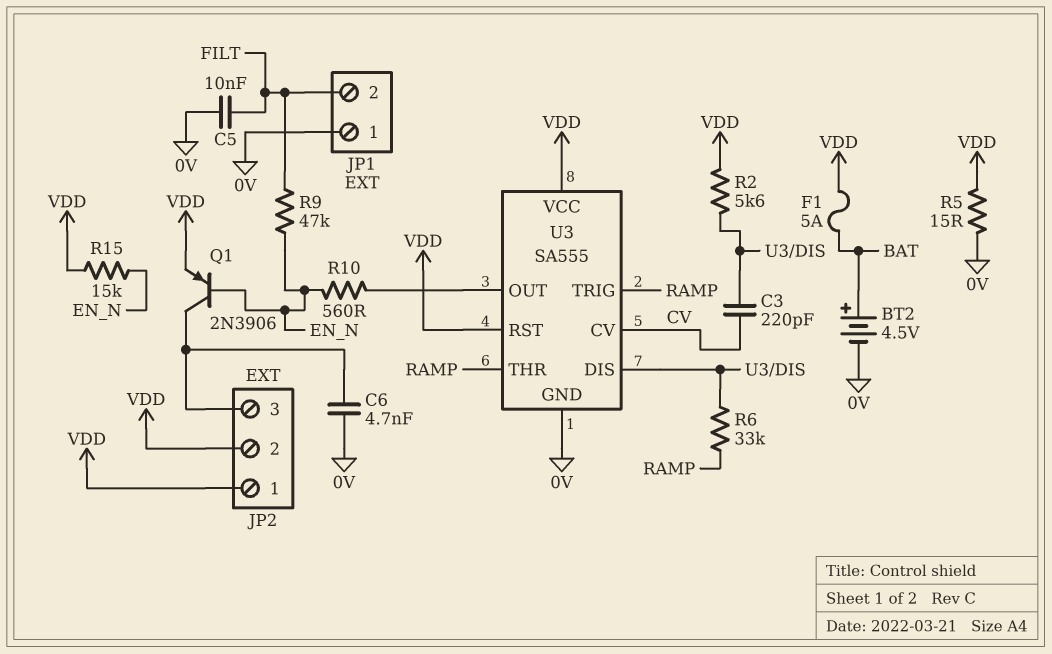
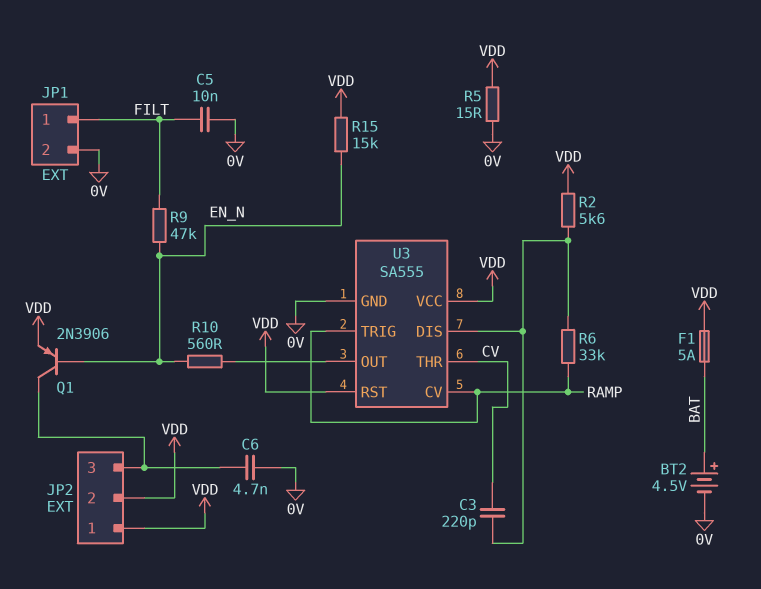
JP1 pin 1: 0V -> FILT
JP1 pin 2: FILT -> 0V
U3 pin CV: CV -> RAMP
U3 pin THR: RAMP -> CV

